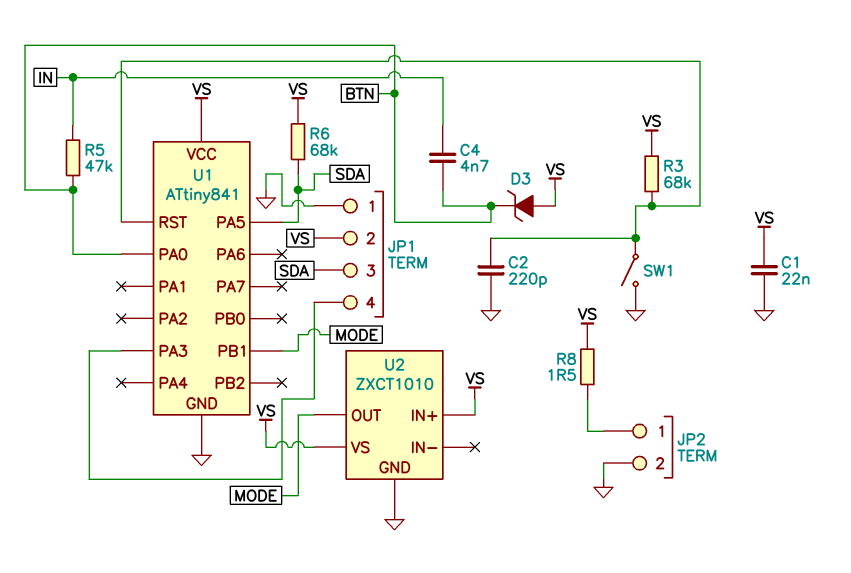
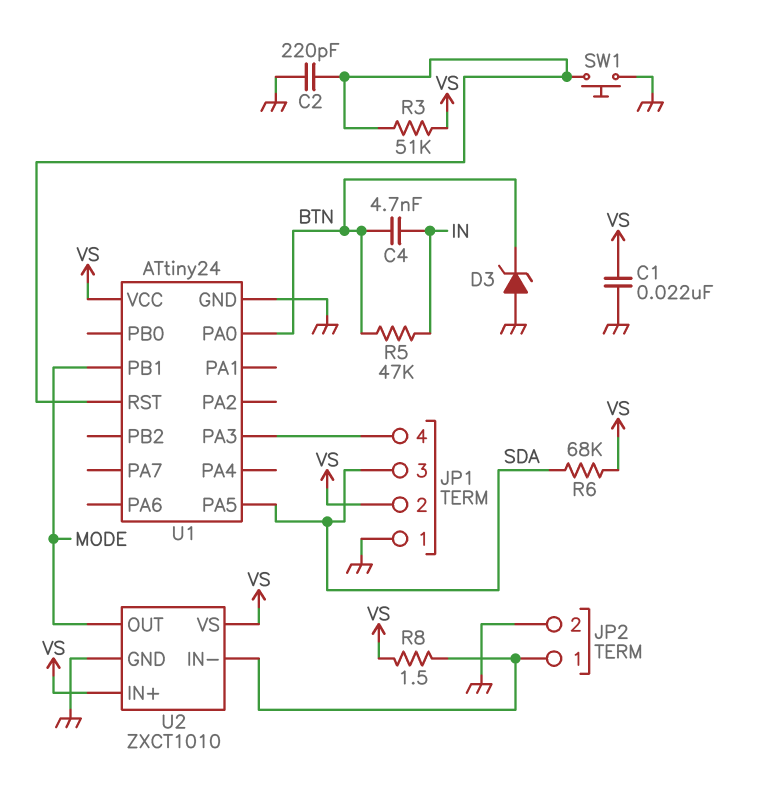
D3: zener (A VS, K BTN) -> zener (A GND, K BTN)
R3: 68k (U1/RST, VS) -> 51k (U1/RST, VS)
SW1: switch (GND, U1/RST) -> button (GND, U1/RST)
U1: ATtiny841 -> ATtiny24
U2 pin IN-: none -> JP2/1

